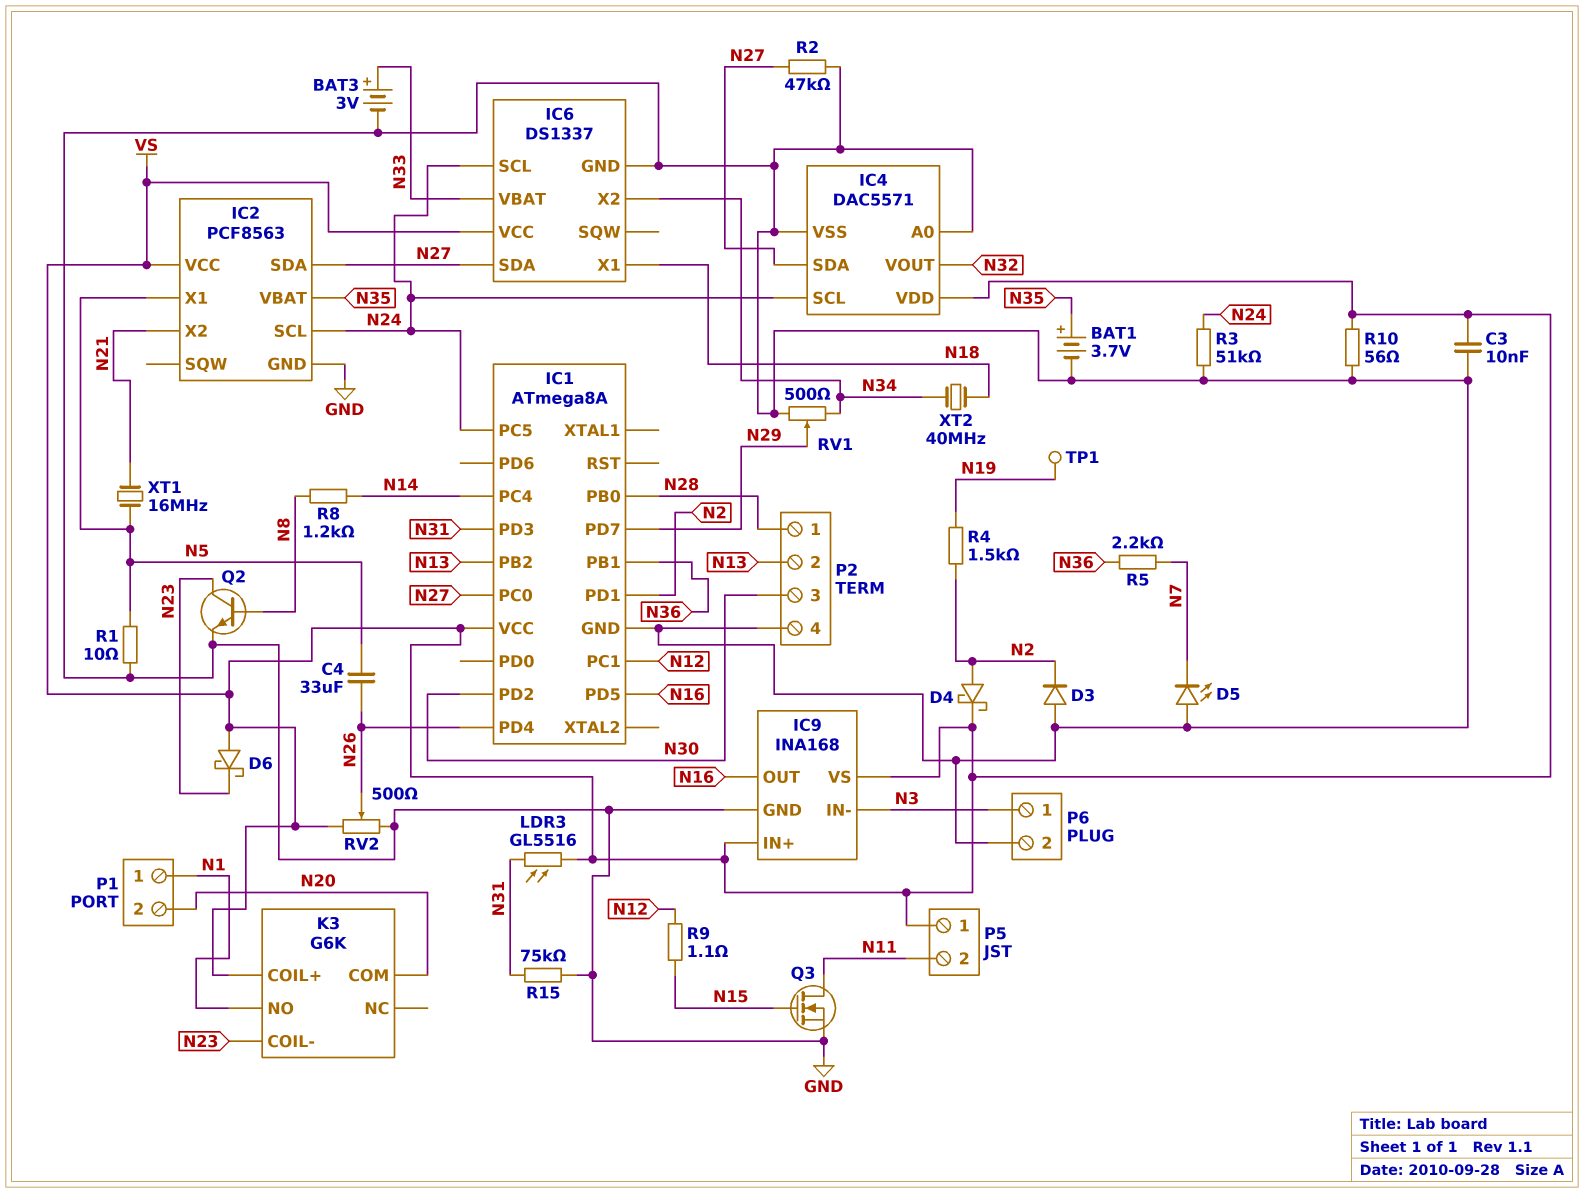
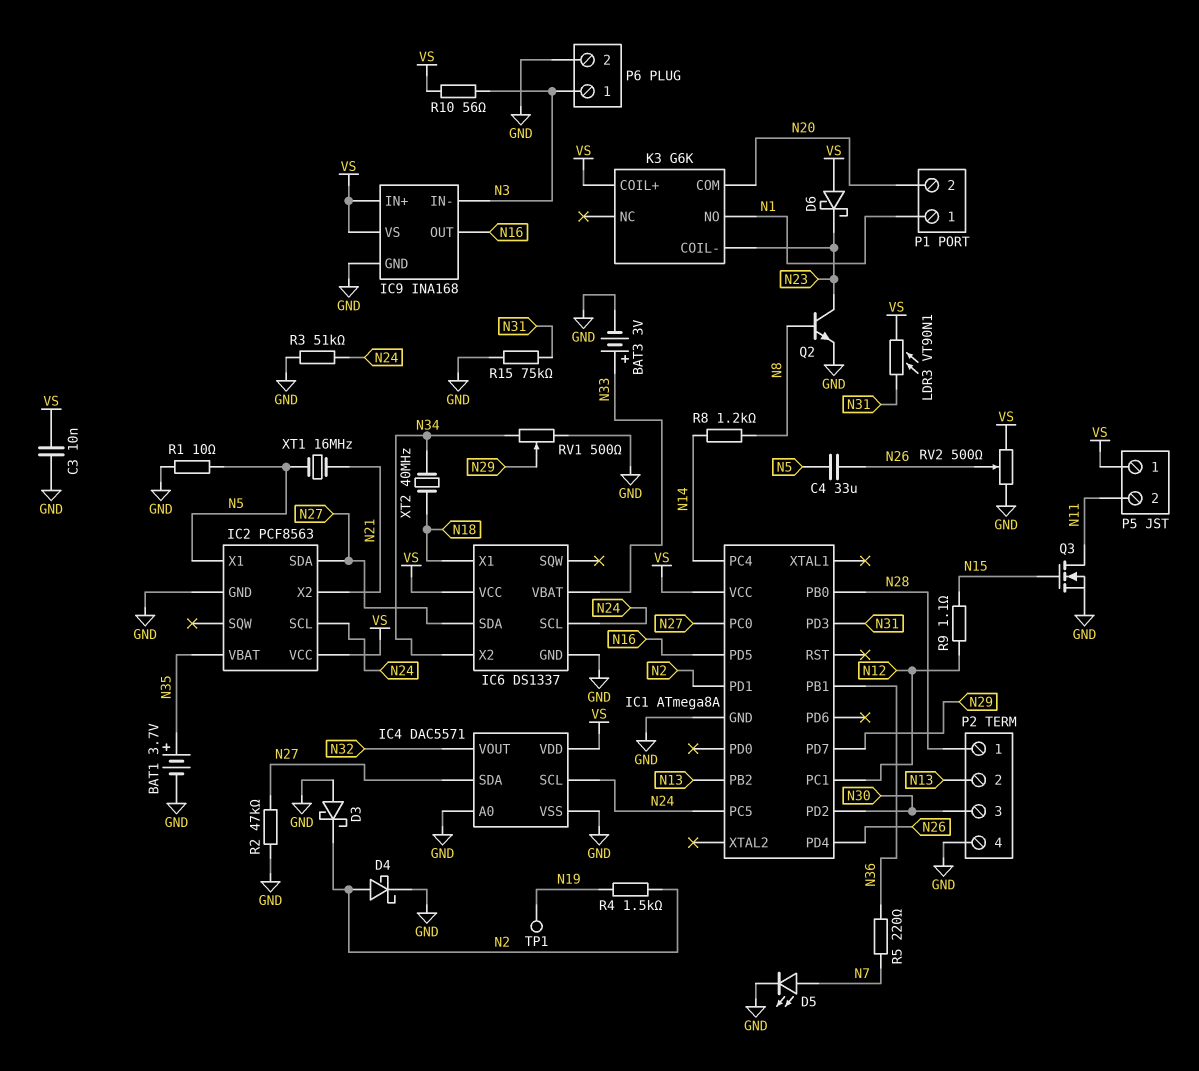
D3: diode (A GND, K N2) -> schottky (A GND, K N2)
D4: schottky (A N2, K VS) -> schottky (A N2, K GND)
D5: LED (A GND, K N7) -> LED (A N7, K GND)
LDR3: GL5516 (N31, VS) -> VT90N1 (N31, VS)
R5: 2.2k (N7, N36) -> 220 (N7, N36)
R10: 56 (GND, VS) -> 56 (N3, VS)

